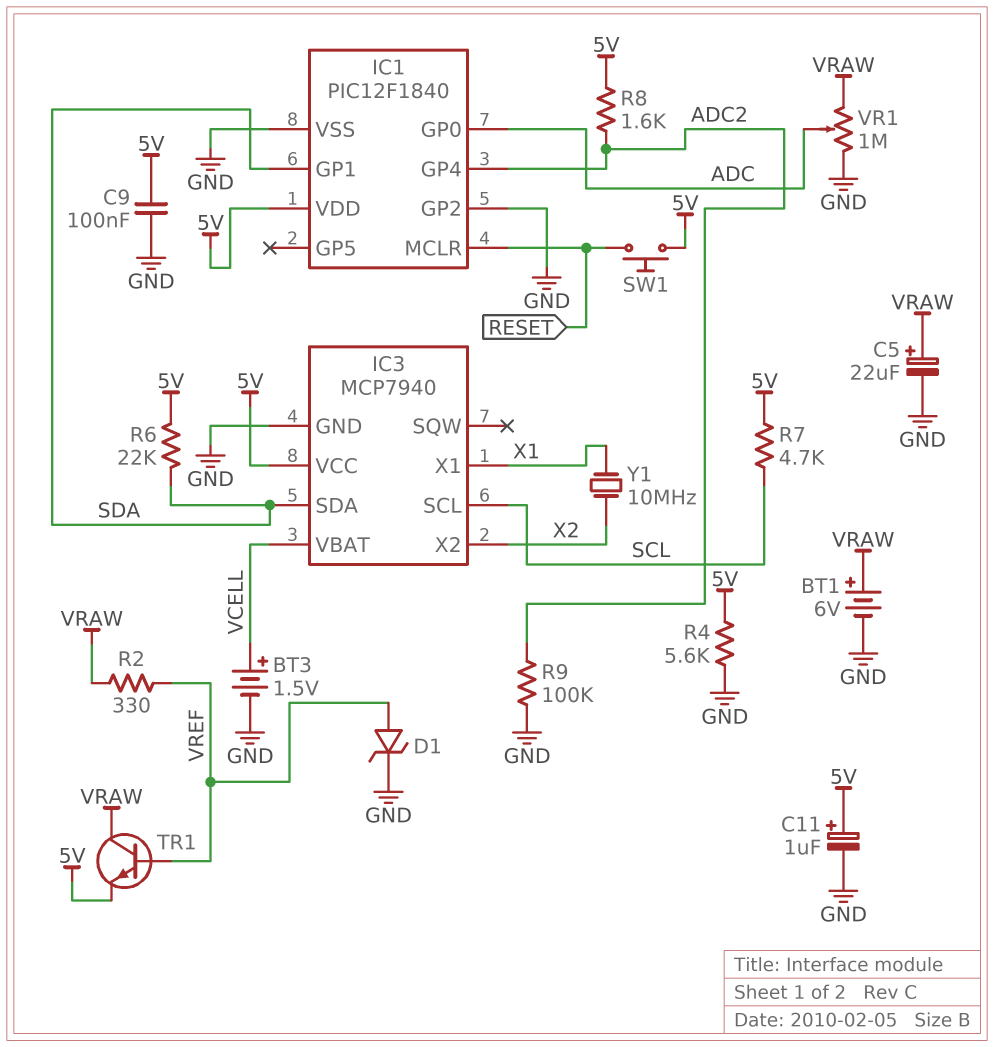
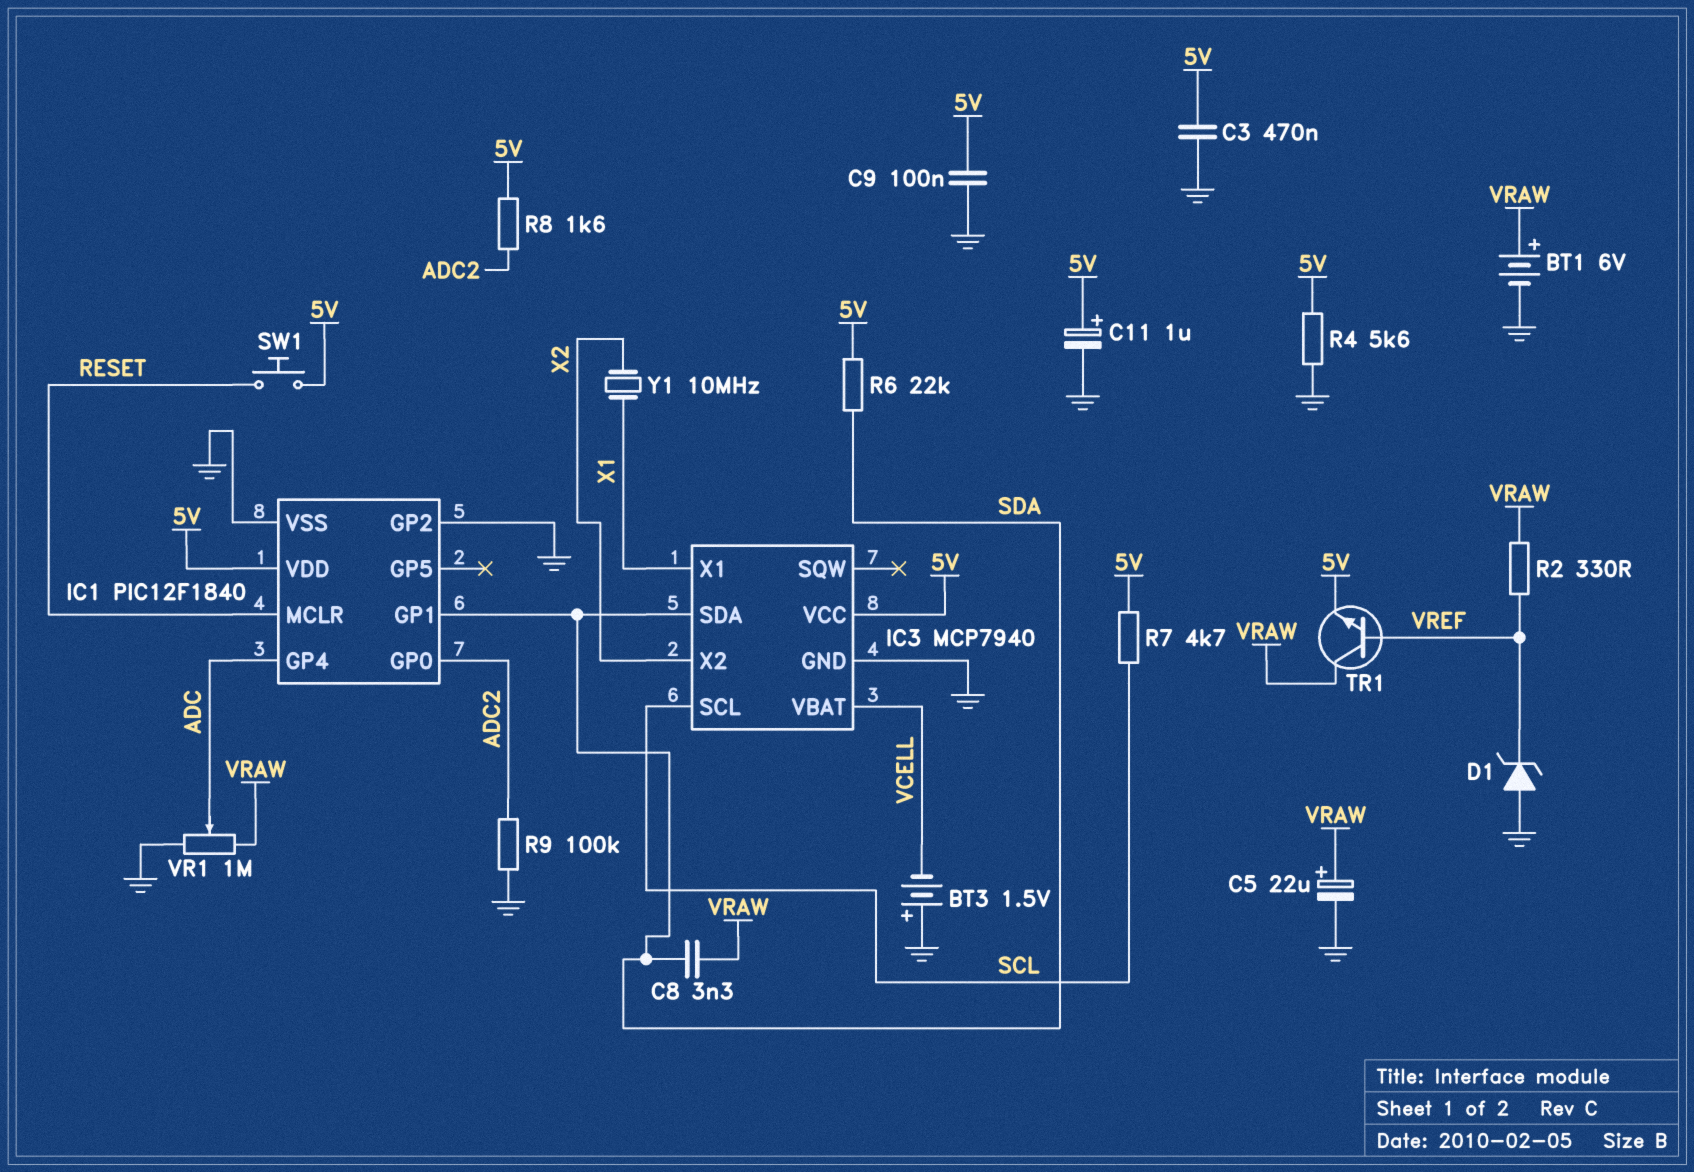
BT3: 1.5V (plus VCELL, minus GND) -> 1.5V (plus GND, minus VCELL)
C3: none -> 470nF (5V, GND)
C8: none -> 3.3nF (SDA, VRAW)
D1: zener (A VREF, K GND) -> zener (A GND, K VREF)
IC1 pin GP0: ADC -> ADC2
IC1 pin GP4: ADC2 -> ADC

